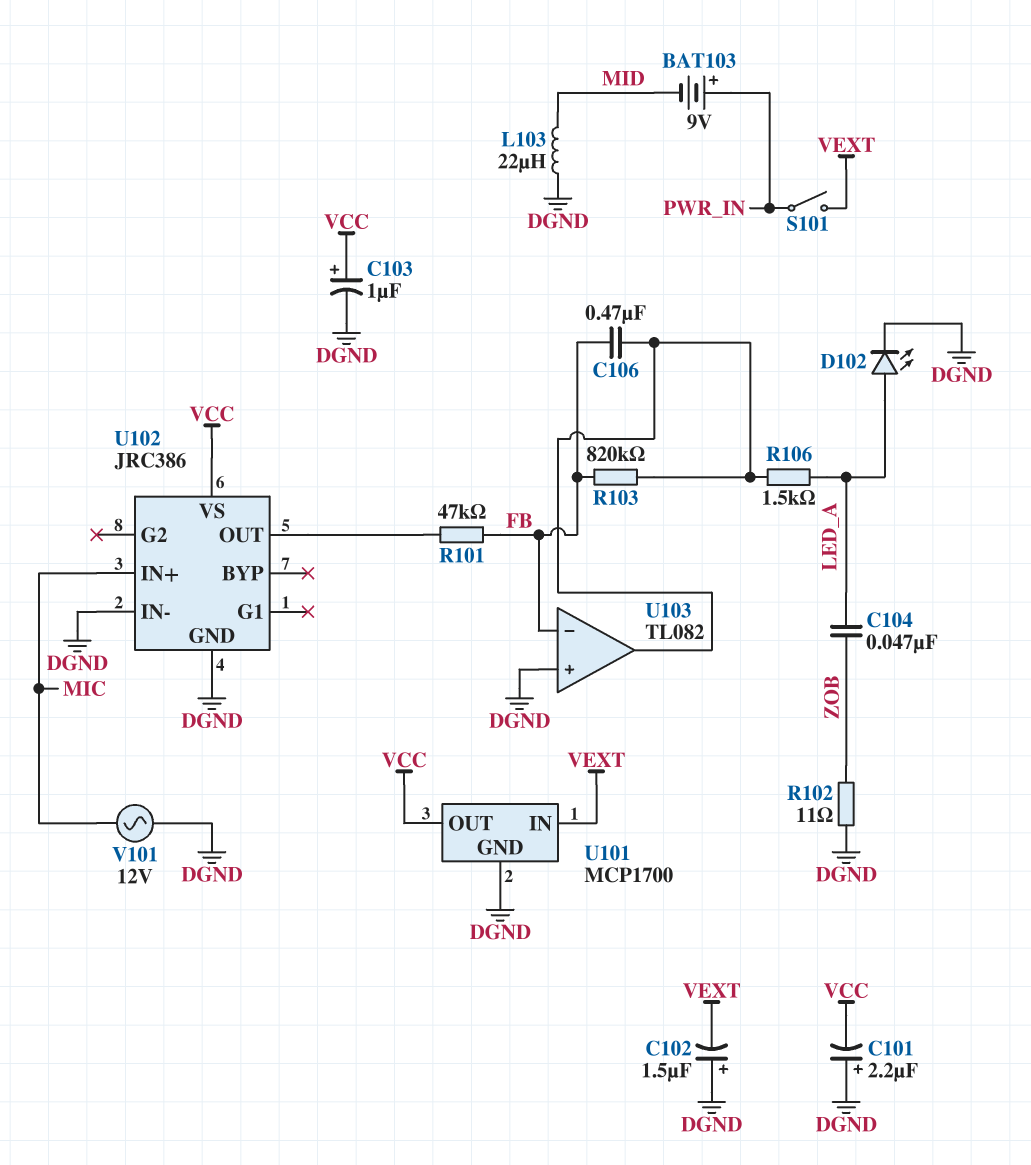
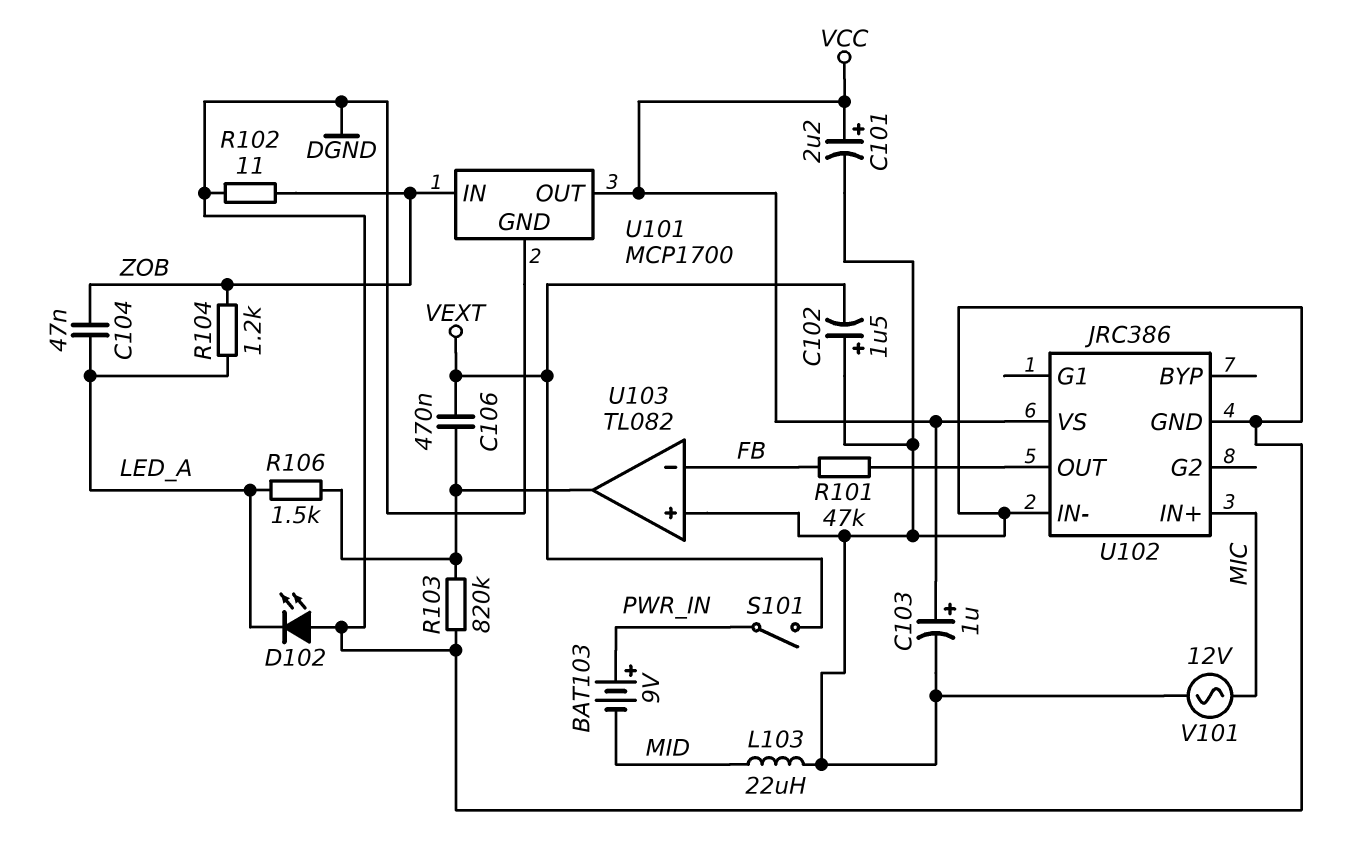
C101: 2.2uF (plus DGND, minus VCC) -> 2.2uF (plus VCC, minus DGND)
C106: 470nF (FB, U103/out) -> 470nF (U103/out, VEXT)
D102: LED (A LED_A, K DGND) -> LED (A DGND, K LED_A)
R103: 820k (FB, U103/out) -> 820k (DGND, U103/out)
R104: none -> 1.2k (LED_A, ZOB)
U101 pin IN: VEXT -> ZOB

